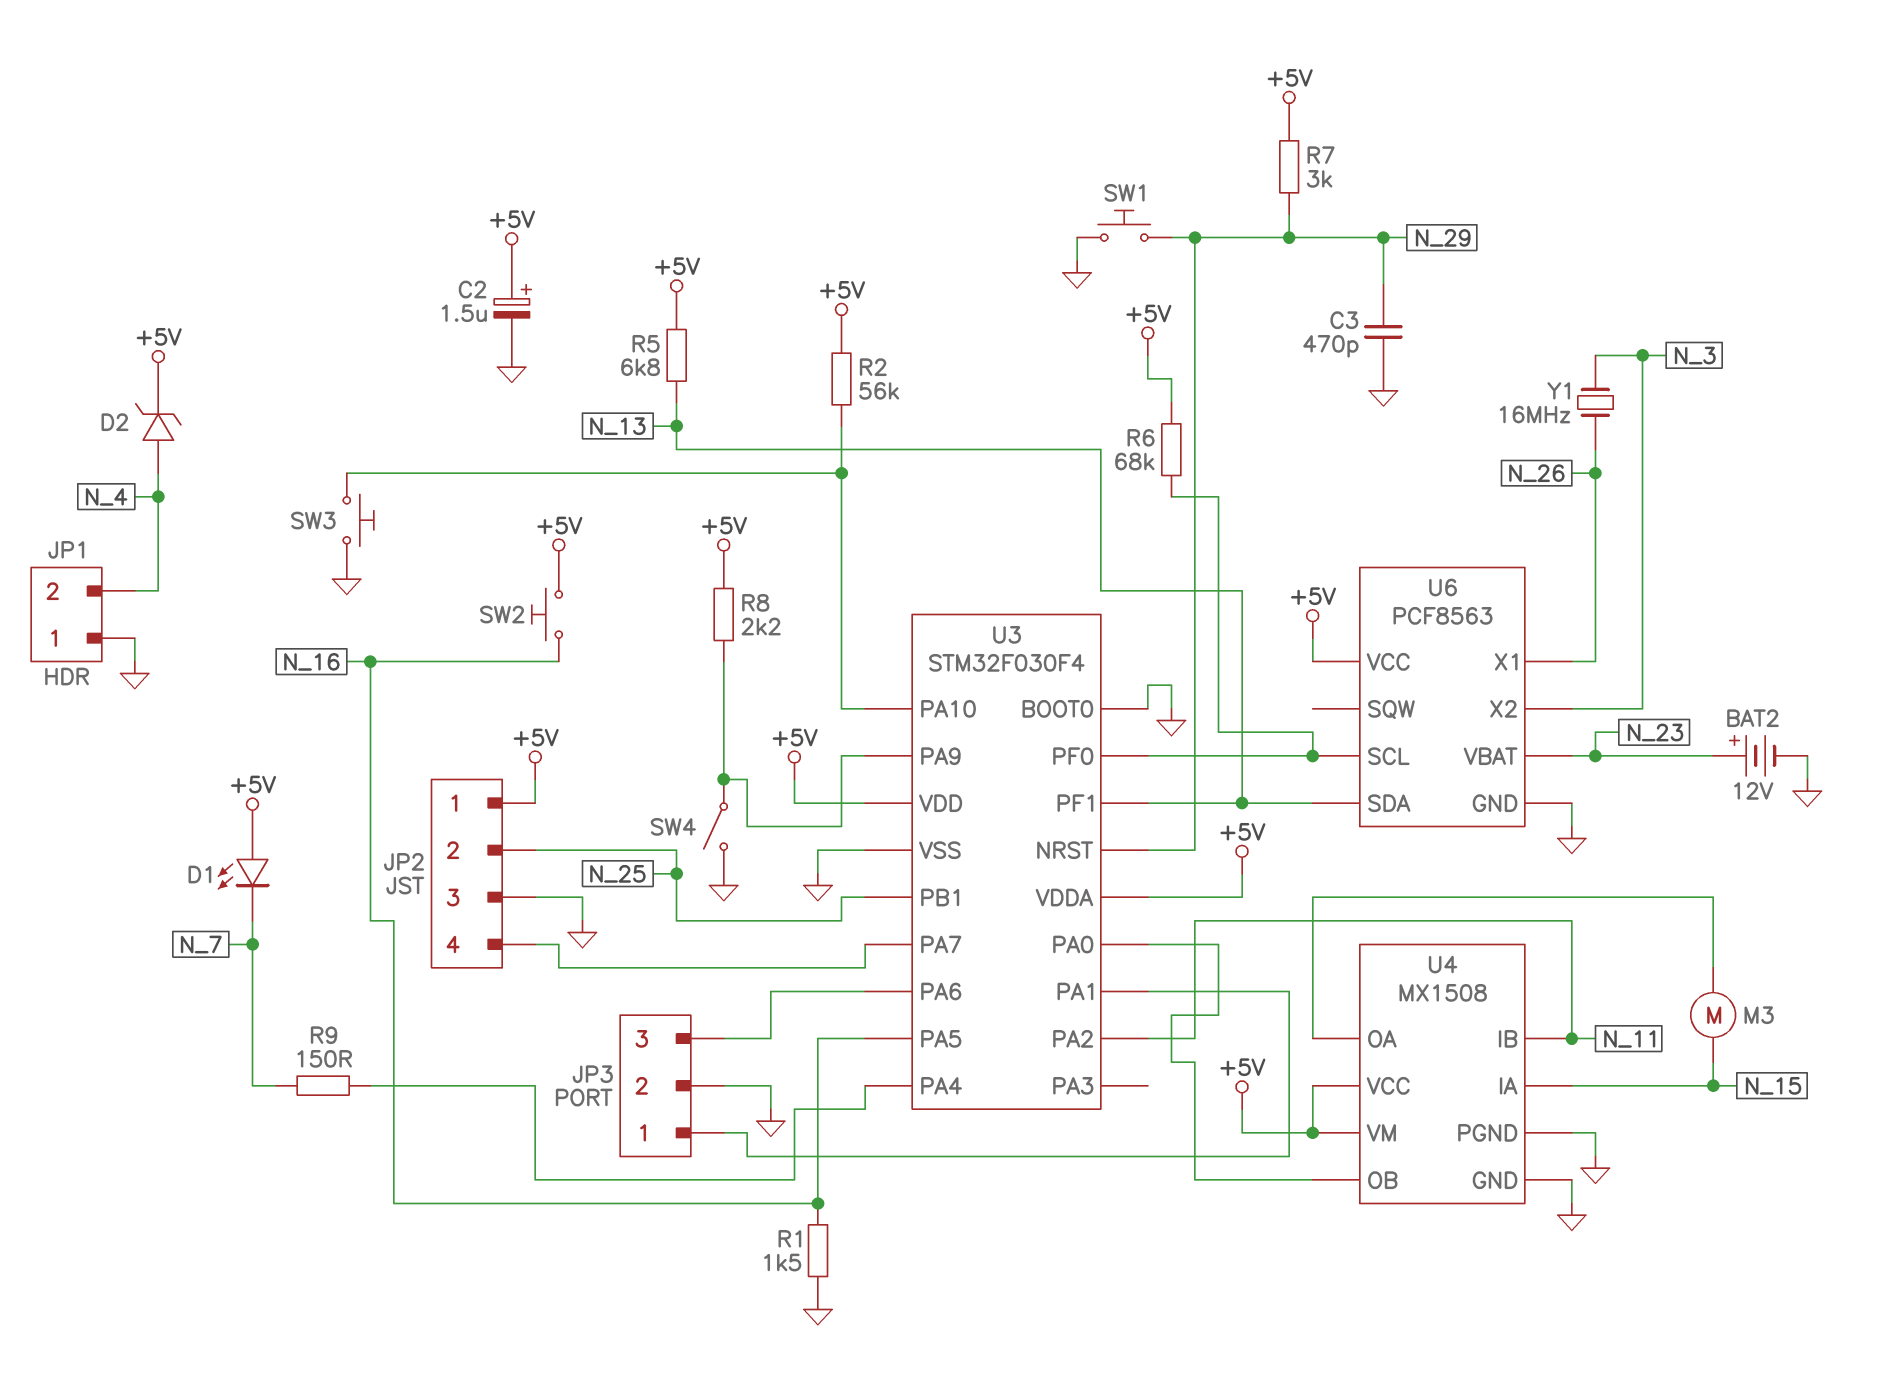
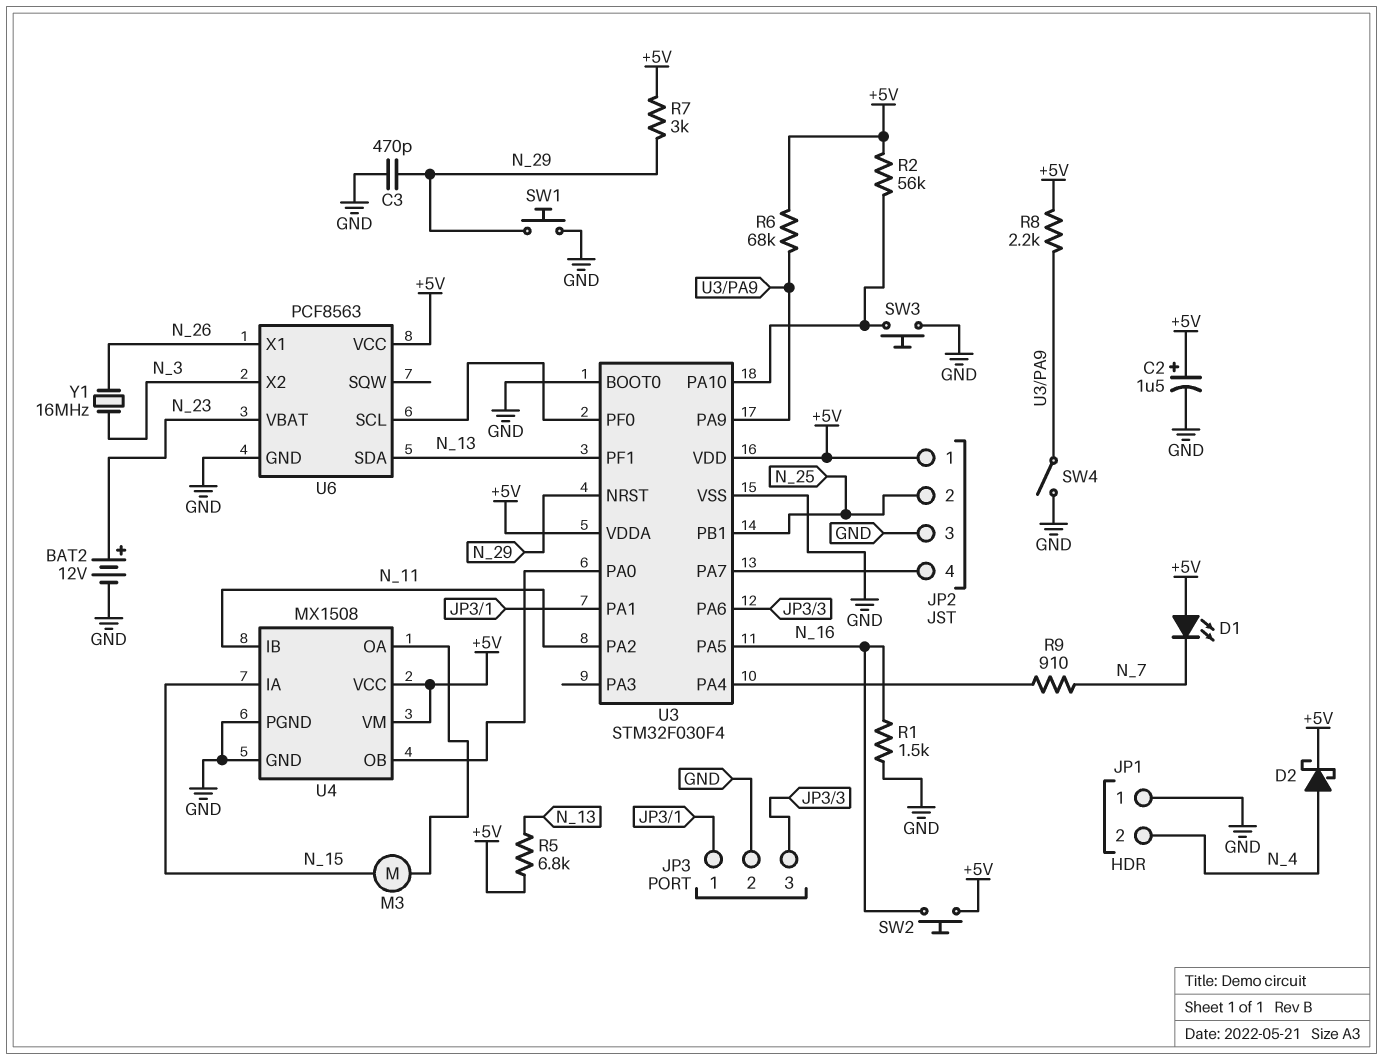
D2: zener (A N_4, K +5V) -> schottky (A N_4, K +5V)
R6: 68k (+5V, U3/PF0) -> 68k (+5V, U3/PA9)
R9: 150 (N_7, U3/PA4) -> 910 (N_7, U3/PA4)

